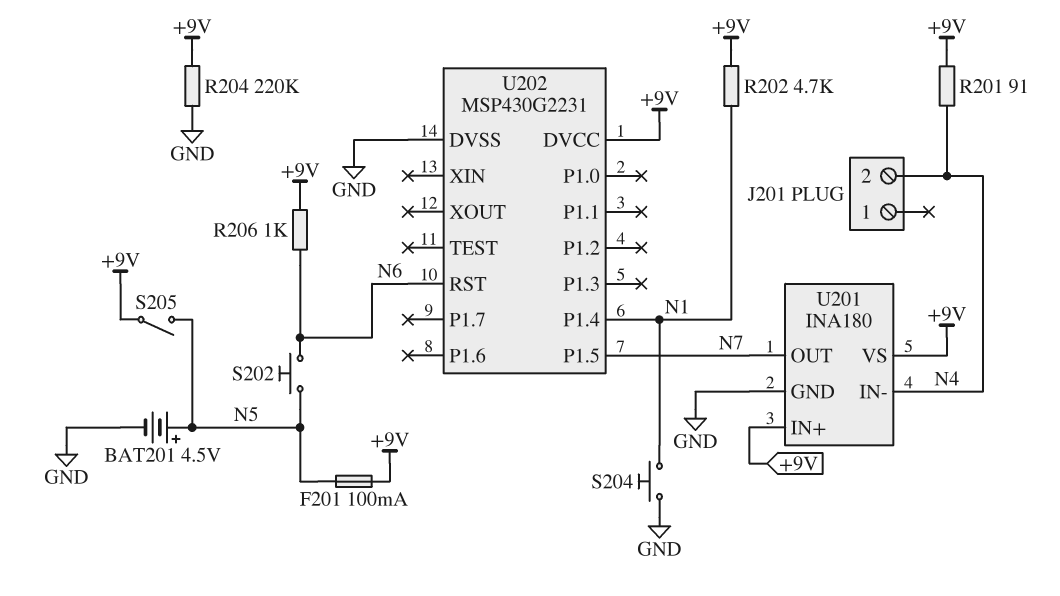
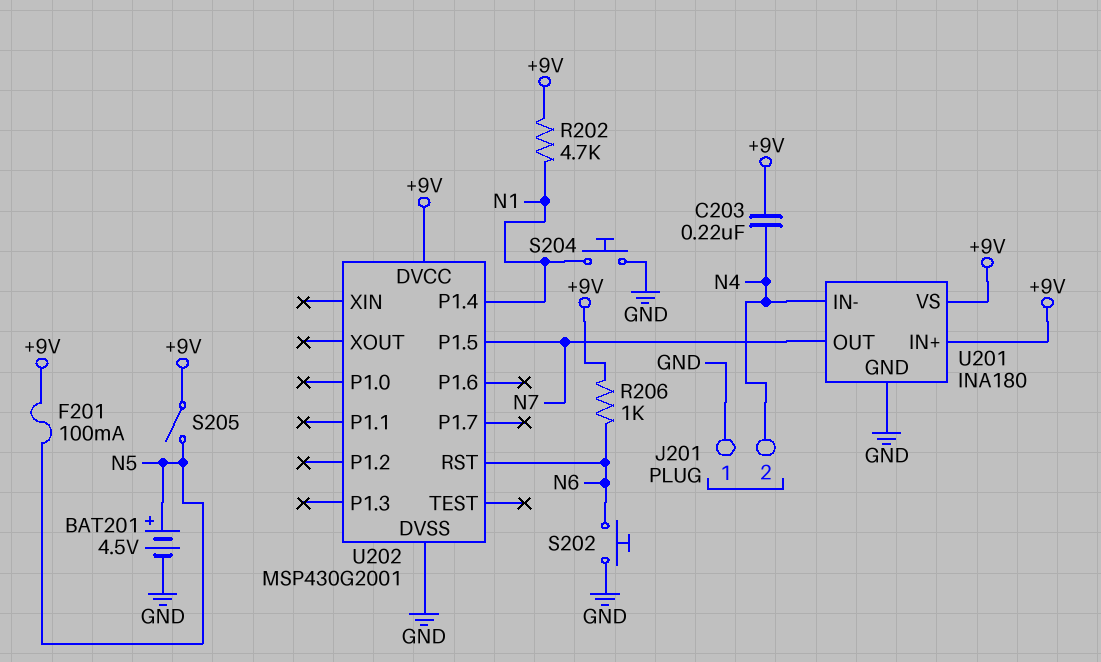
C203: none -> 220nF (+9V, N4)
J201 pin 1: none -> GND
R201: 91 (+9V, N4) -> none
R204: 220k (+9V, GND) -> none
S202: button (N5, N6) -> button (GND, N6)
U202: MSP430G2231 -> MSP430G2001

